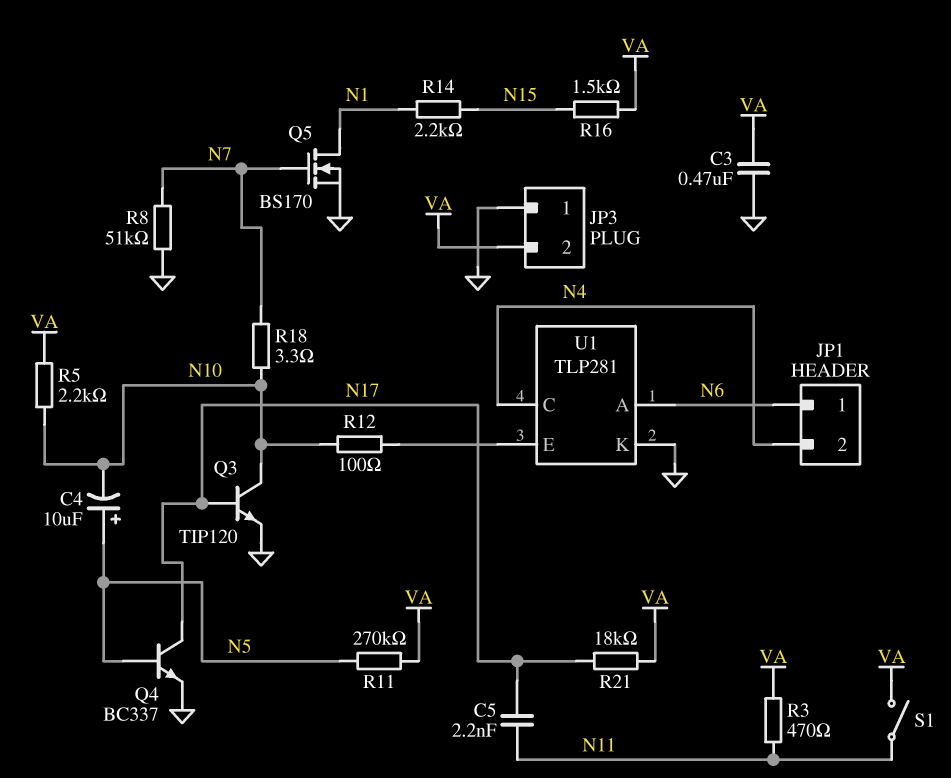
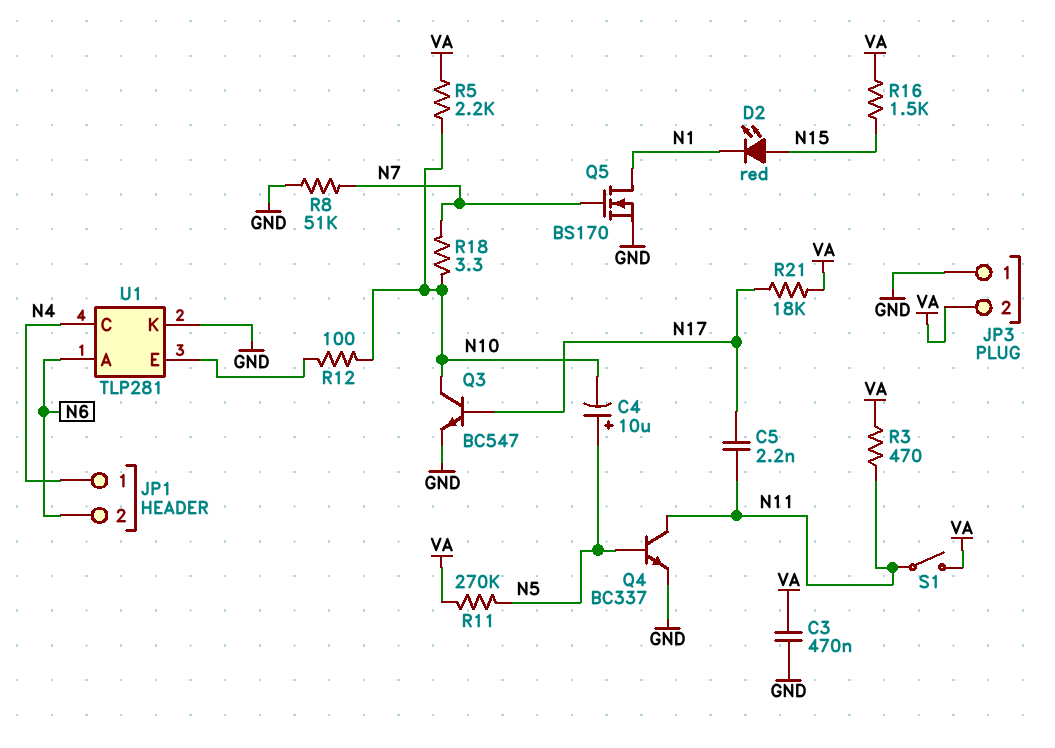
D2: none -> LED red (A N15, K N1)
JP1 pin 1: N6 -> N4
JP1 pin 2: N4 -> N6
Q3: NPN TIP120 (B N17, C N10, E GND) -> NPN BC547 (B N17, C N10, E GND)
Q4: NPN BC337 (B N5, C N17, E GND) -> NPN BC337 (B N5, C N11, E GND)
R14: 2.2k (N1, N15) -> none

